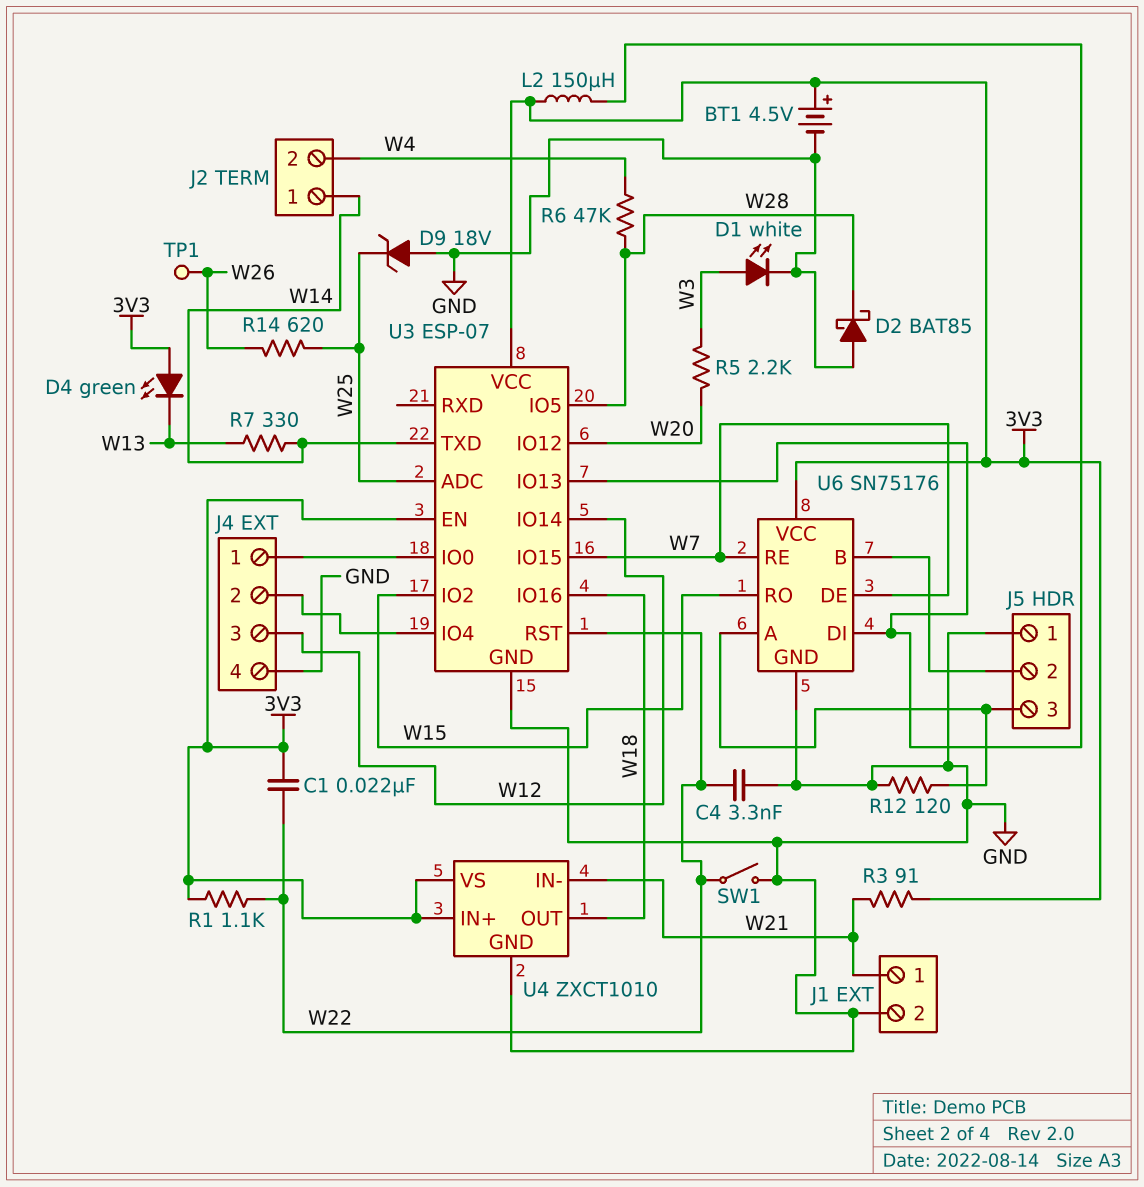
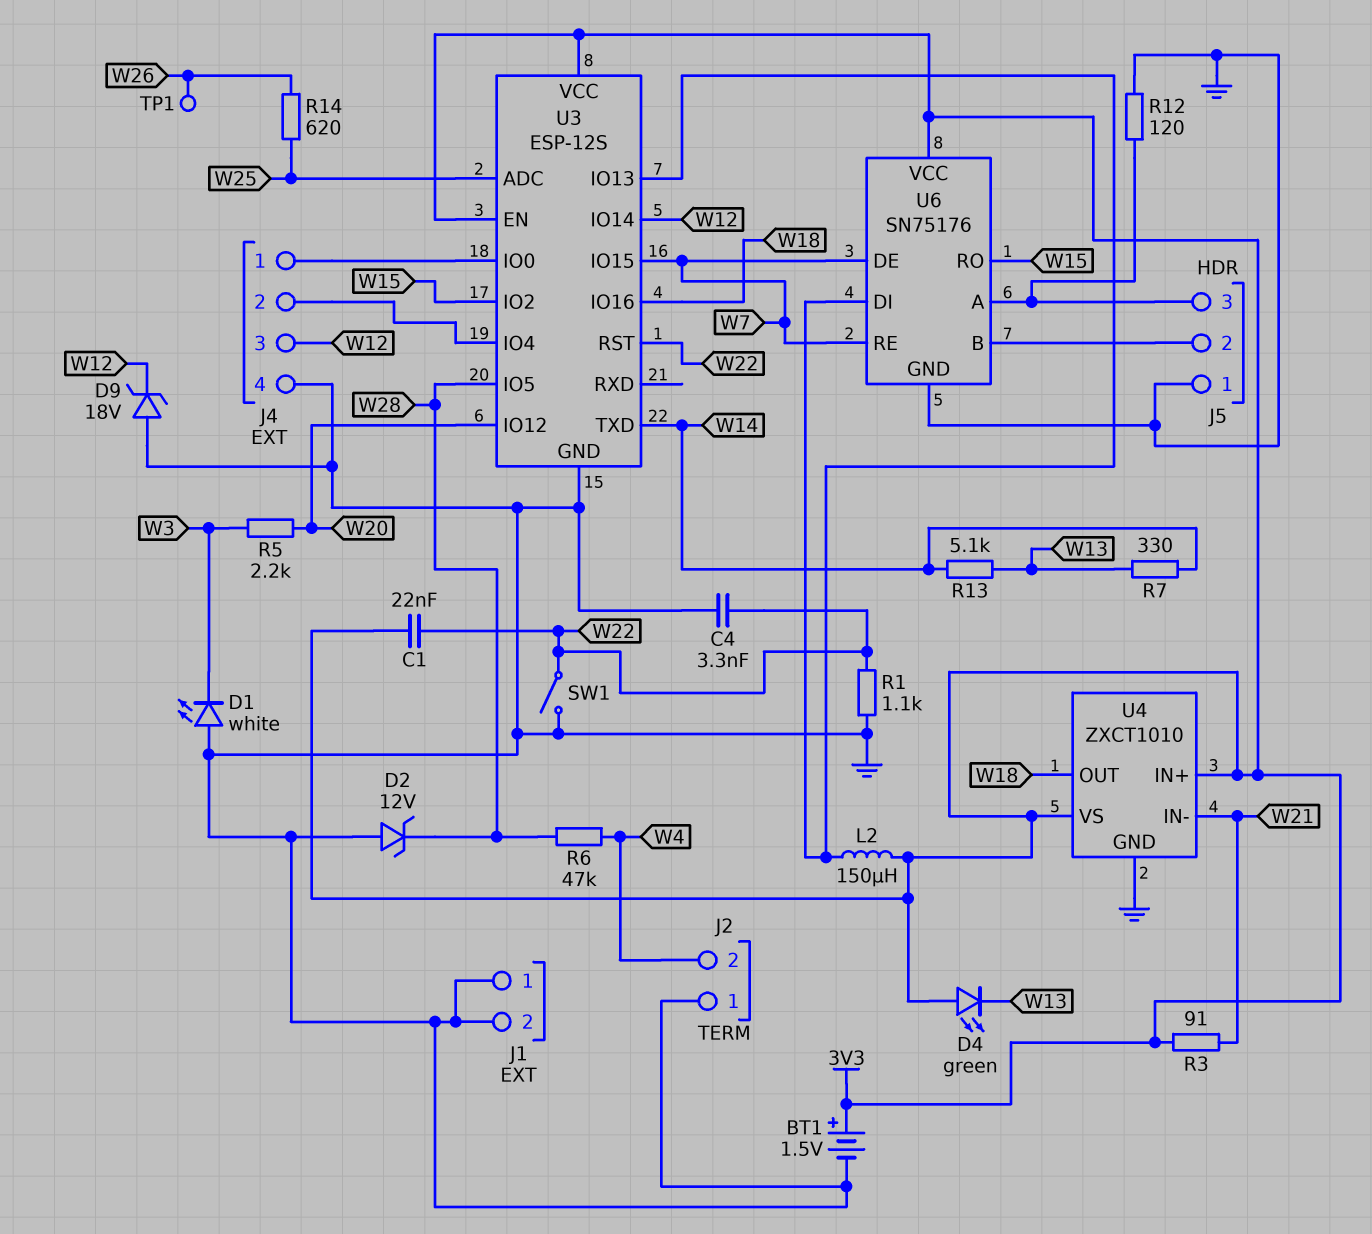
BT1: 4.5V (plus 3V3, minus GND) -> 1.5V (plus 3V3, minus GND)
D1: LED white (A W3, K GND) -> LED white (A GND, K W3)
D2: schottky BAT85 (A GND, K W28) -> zener 12V (A GND, K W28)
D9: zener 18V (A GND, K W25) -> zener 18V (A GND, K W12)
J1 pin 1: W21 -> GND
J2 pin 1: W14 -> GND
R1: 1.1k (3V3, W22) -> 1.1k (GND, W22)
R13: none -> 5.1k (W13, W14)
U3: ESP-07 -> ESP-12S

